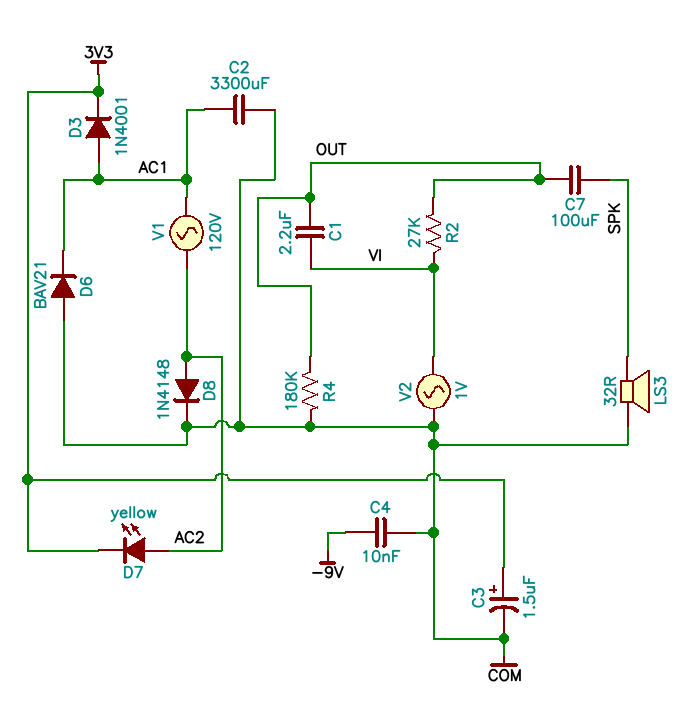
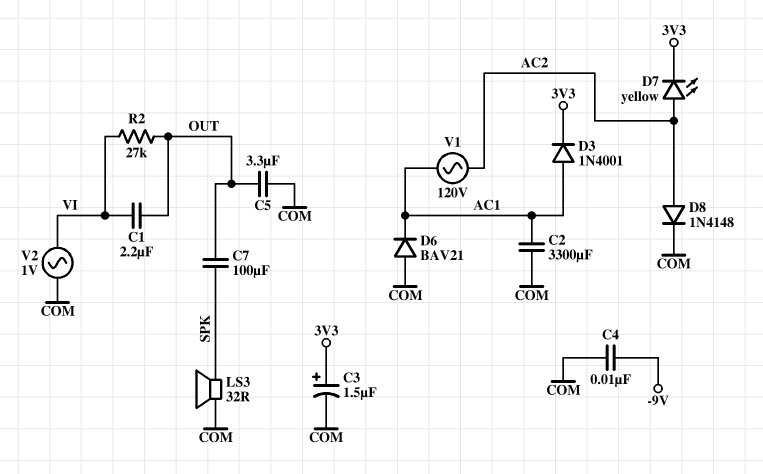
C5: none -> 3.3uF (COM, OUT)
R4: 180k (COM, OUT) -> none

